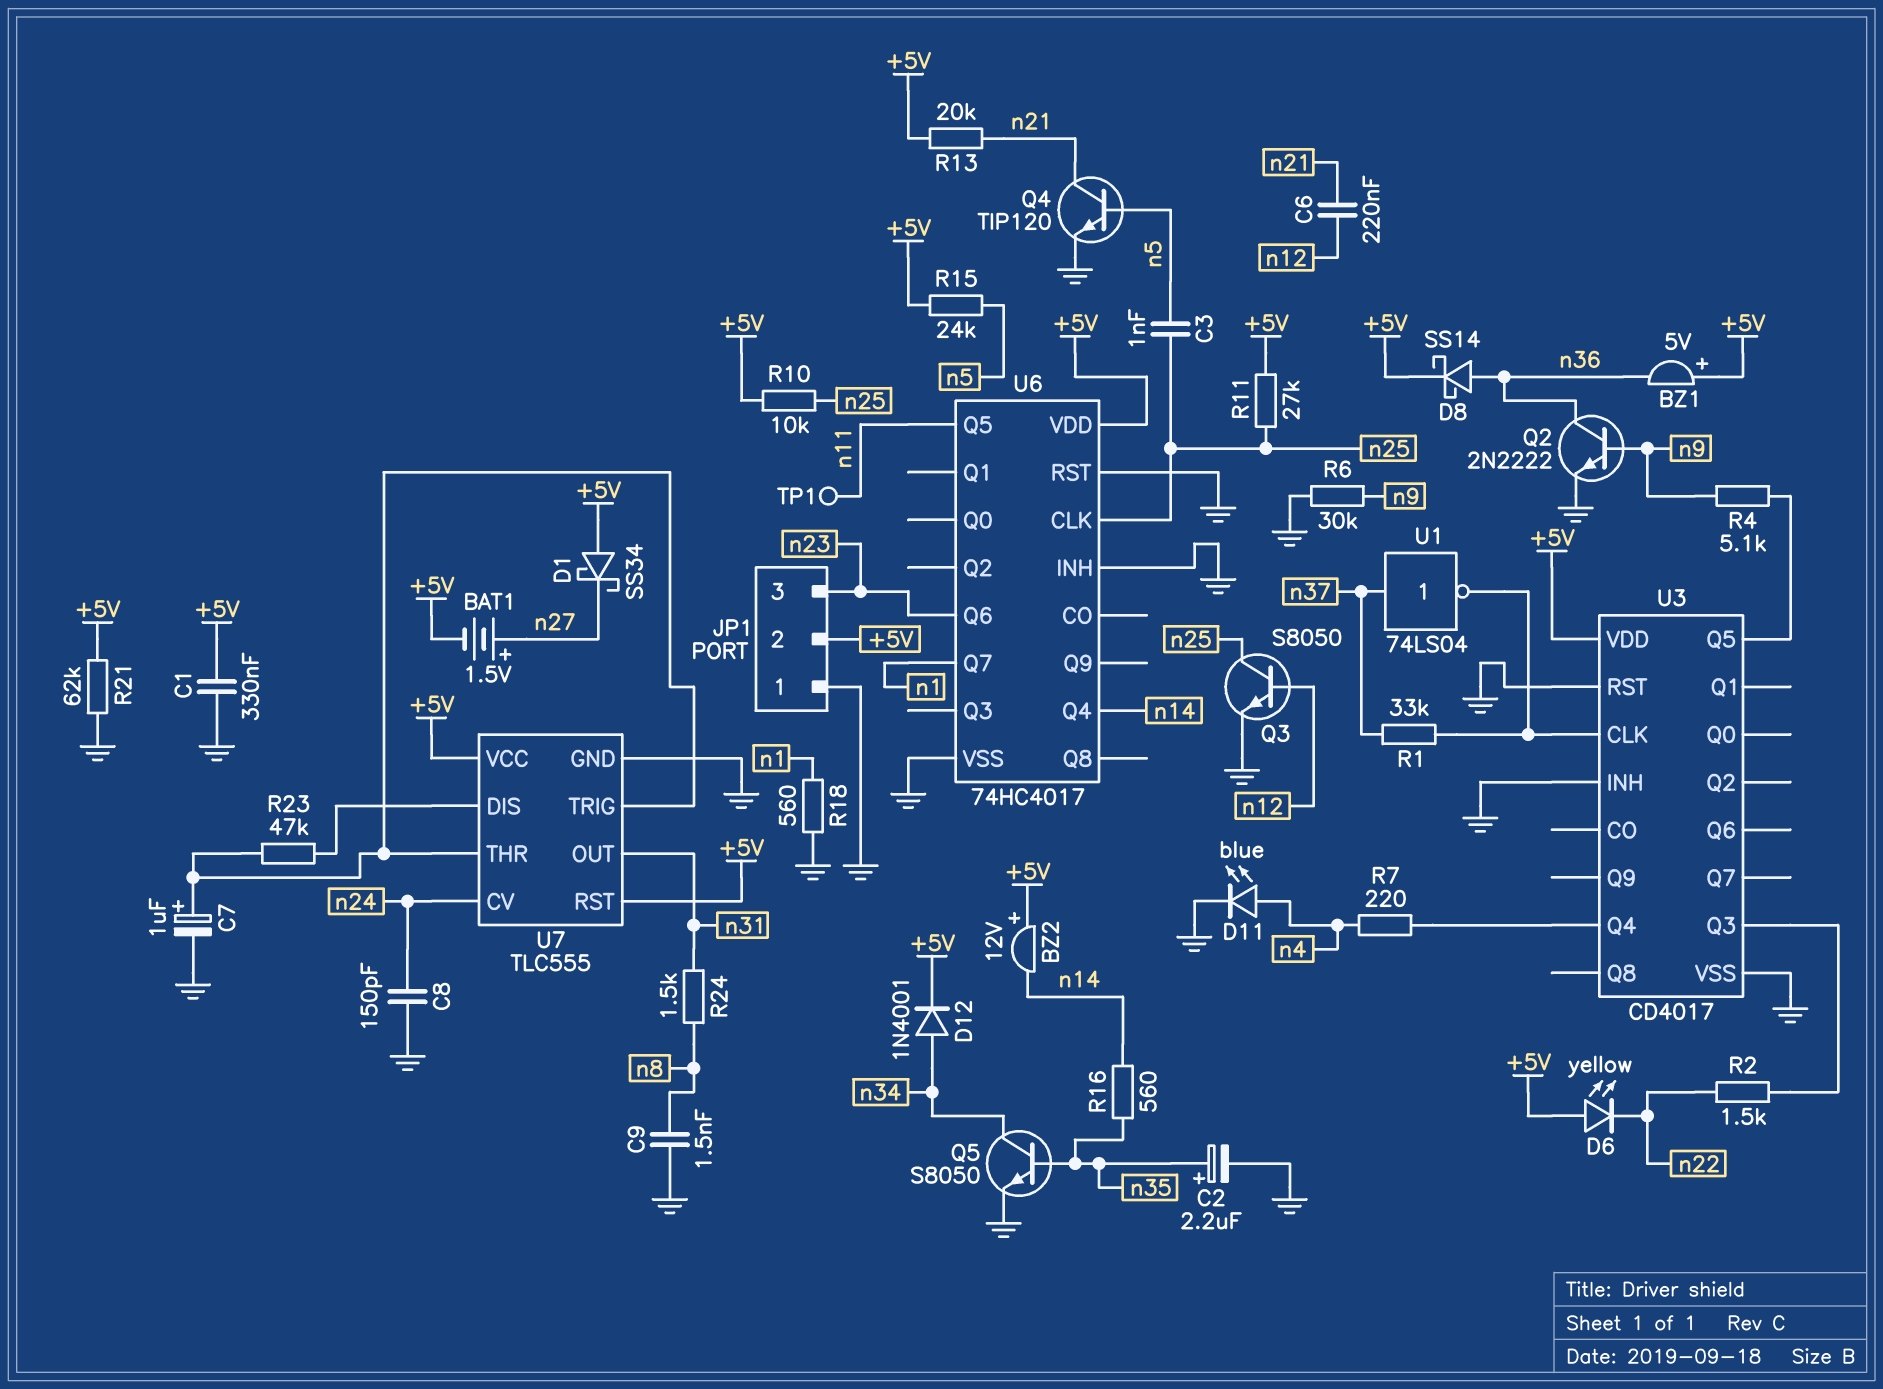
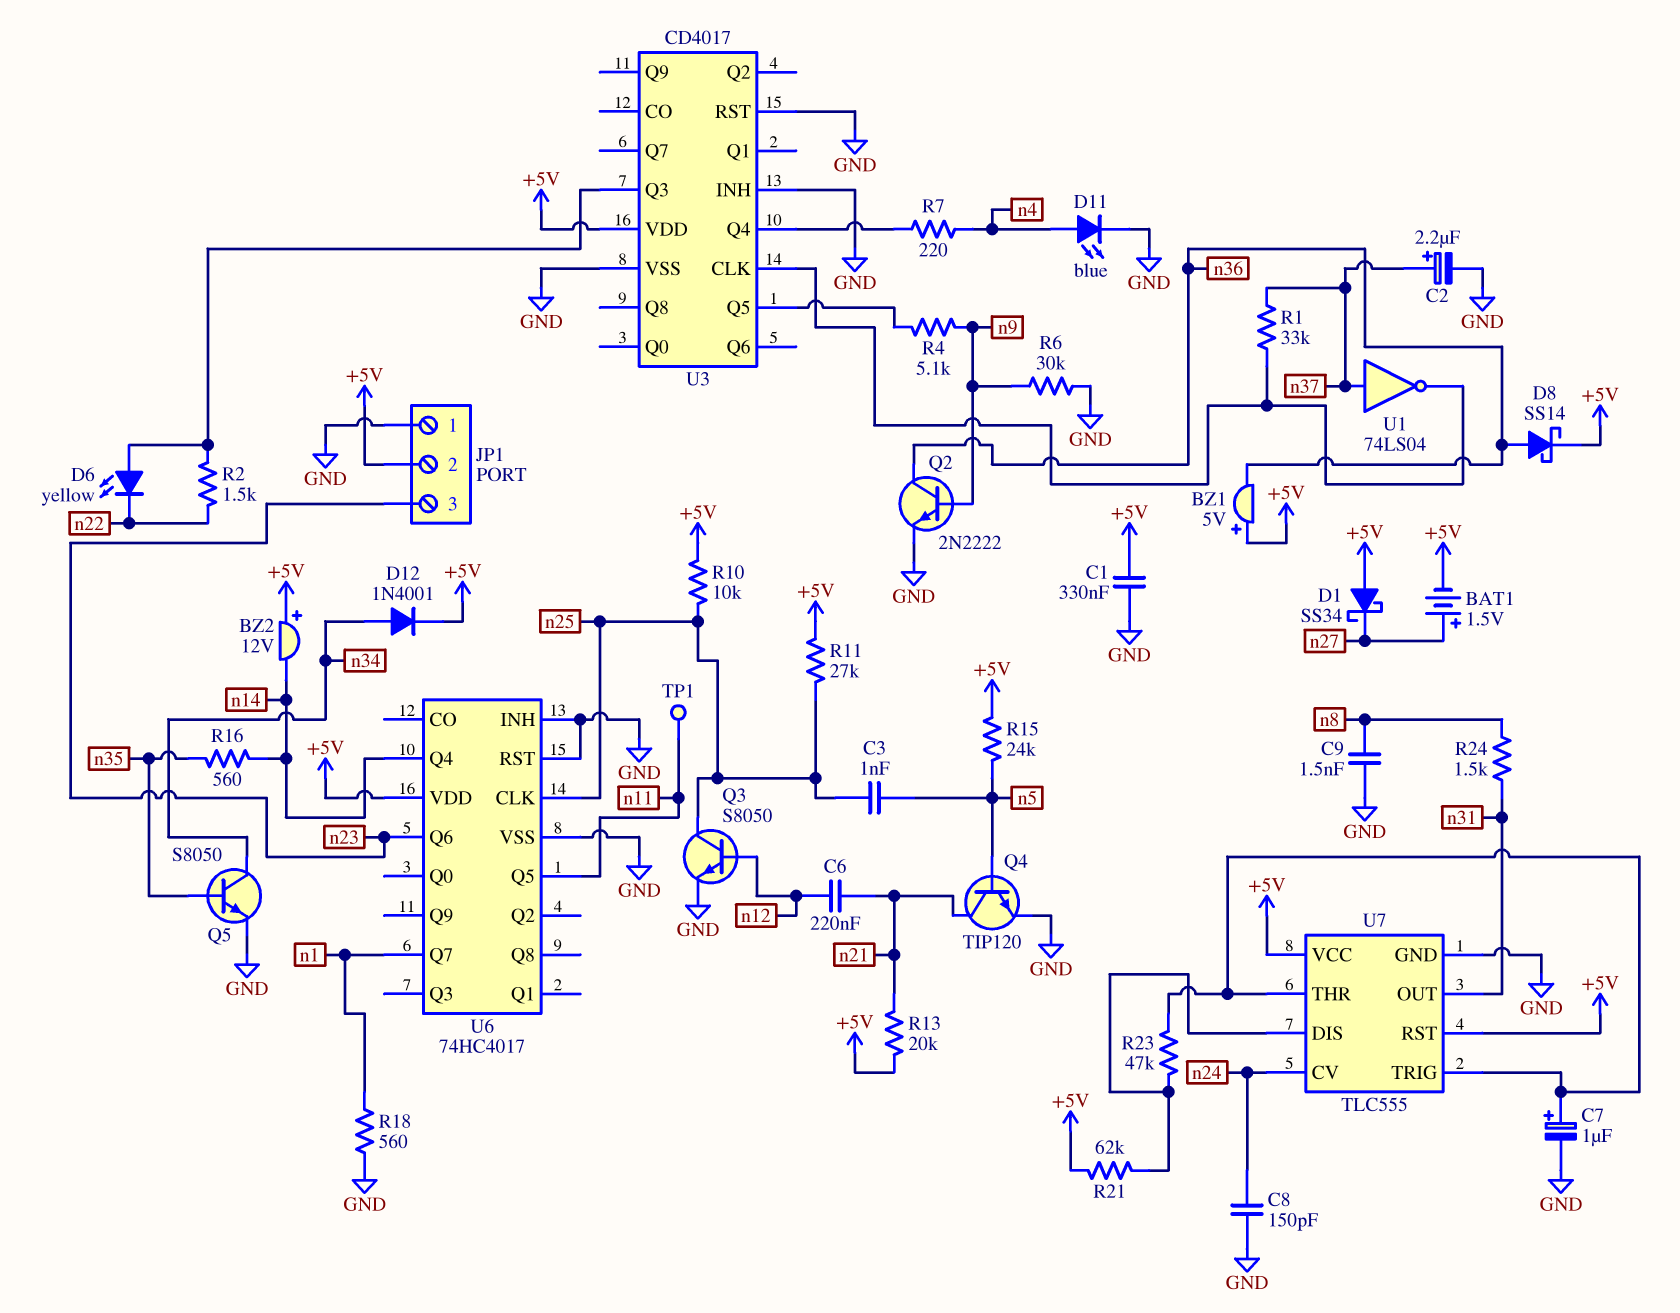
C2: 2.2uF (plus n35, minus GND) -> 2.2uF (plus n37, minus GND)
D6: LED yellow (A +5V, K n22) -> LED yellow (A U3/Q3, K n22)
R21: 62k (+5V, GND) -> 62k (+5V, U7/DIS)

